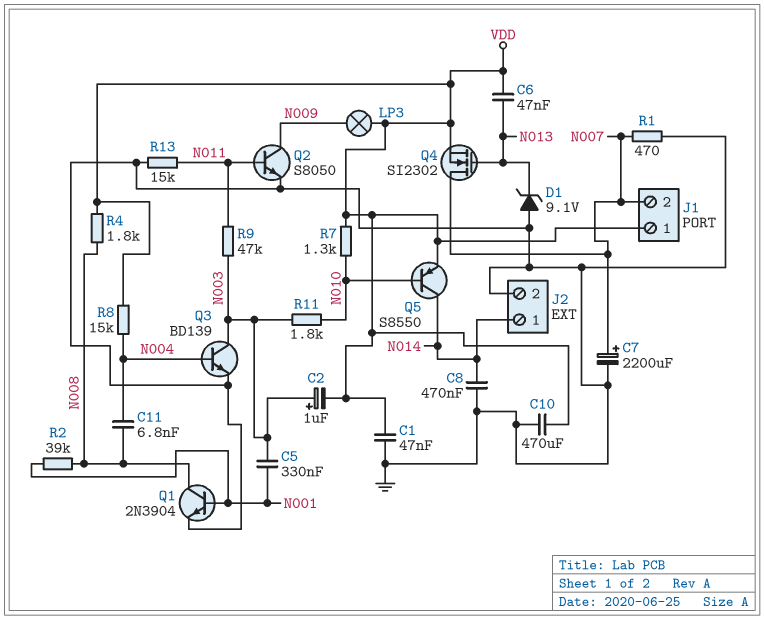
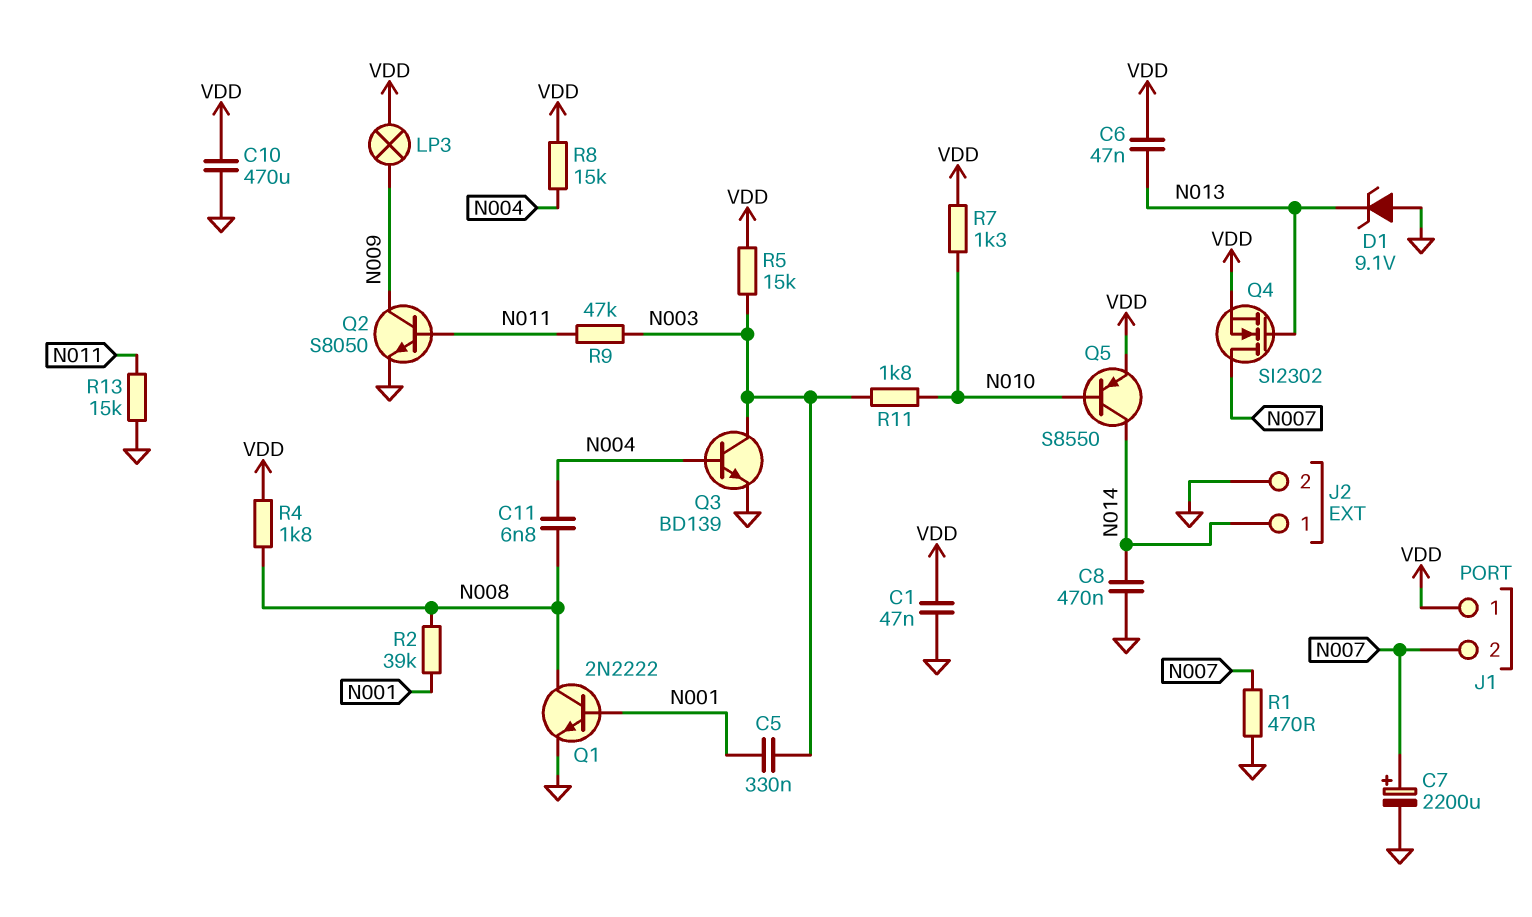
C2: 1uF (plus N003, minus VDD) -> none
Q1: NPN 2N3904 (B N001, C N008, E GND) -> NPN 2N2222 (B N001, C N008, E GND)
R5: none -> 15k (N003, VDD)

